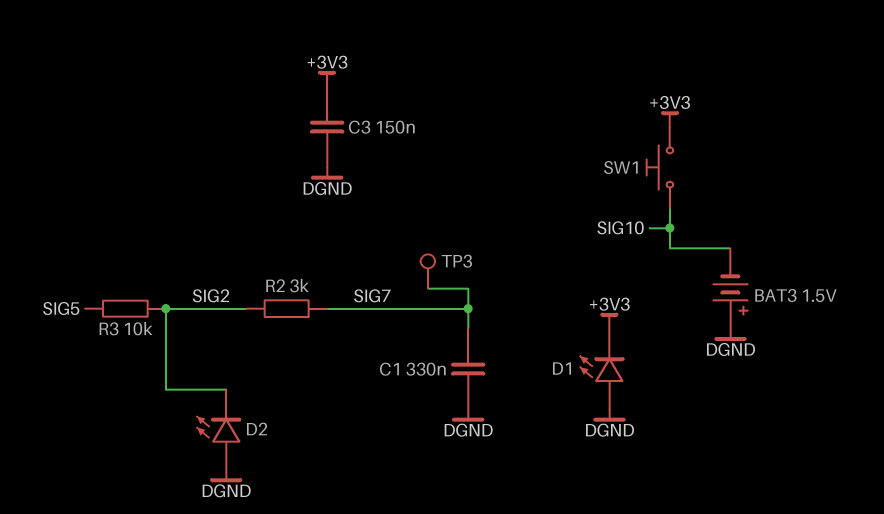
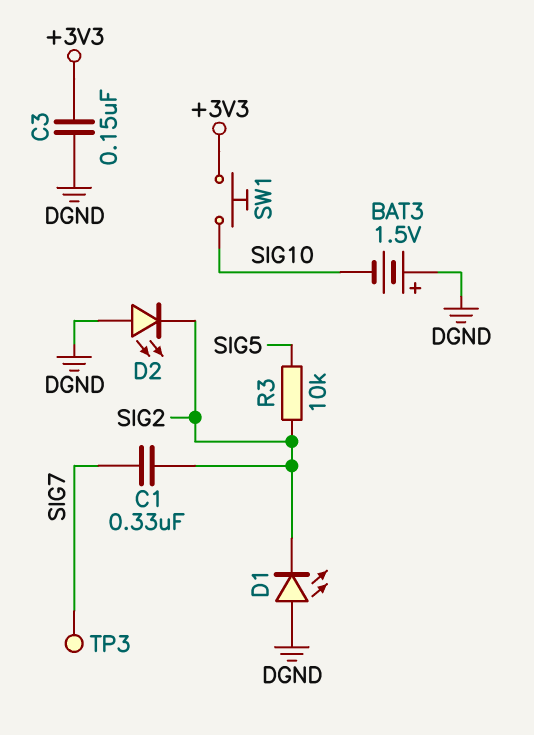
C1: 330nF (DGND, SIG7) -> 330nF (SIG2, SIG7)
D1: LED (A DGND, K +3V3) -> LED (A DGND, K SIG2)
R2: 3k (SIG2, SIG7) -> none

